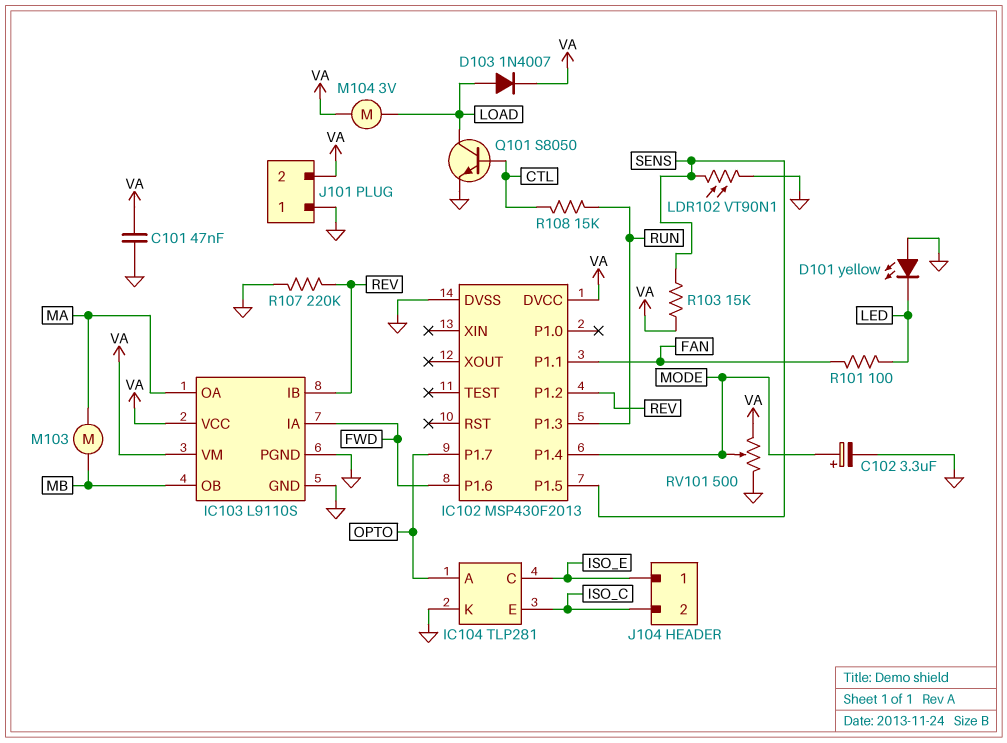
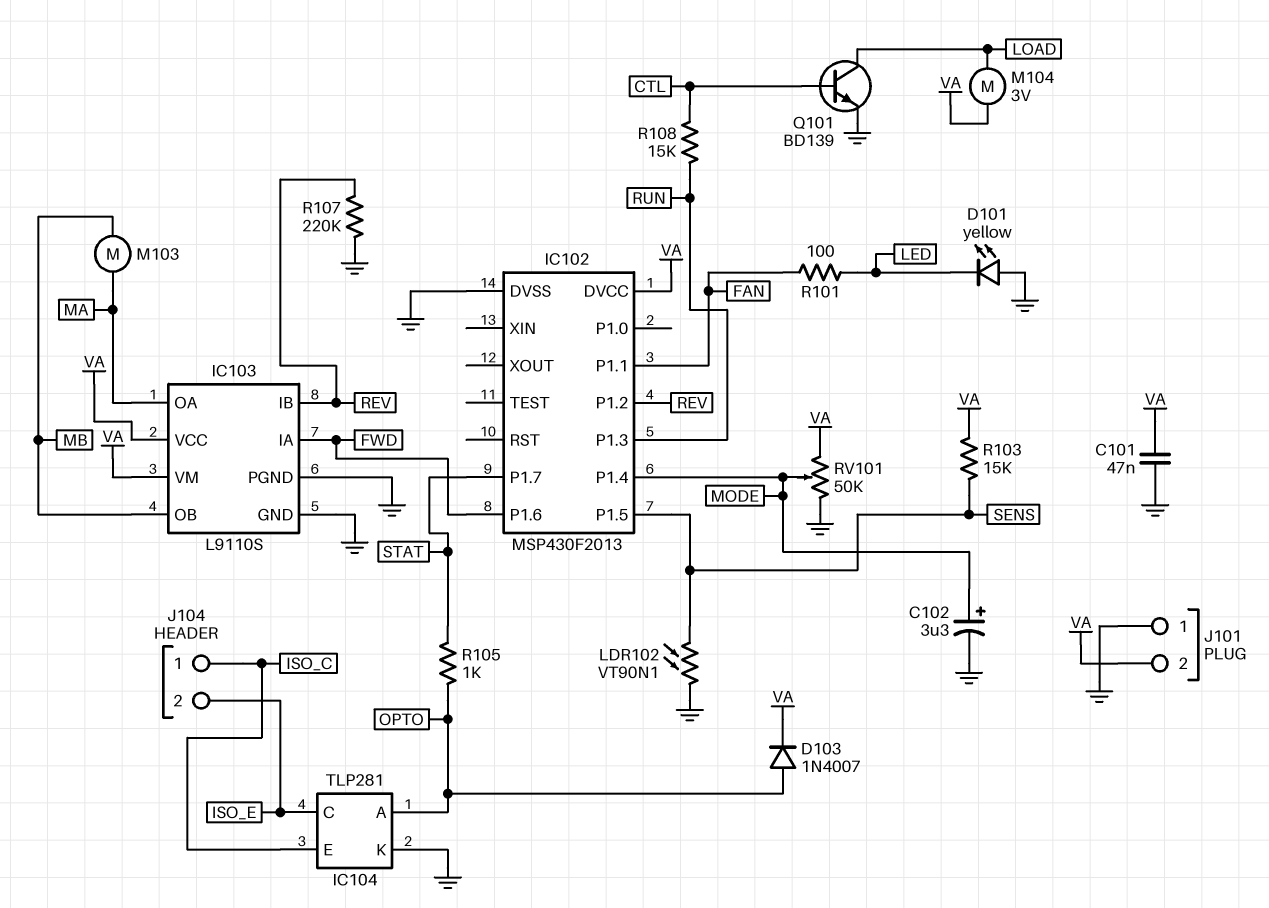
D103: diode 1N4007 (A LOAD, K VA) -> diode 1N4007 (A OPTO, K VA)
IC102 pin P1.7: OPTO -> STAT
J104 pin 1: ISO_E -> ISO_C
J104 pin 2: ISO_C -> ISO_E
Q101: NPN S8050 (B CTL, C LOAD, E GND) -> NPN BD139 (B CTL, C LOAD, E GND)
R105: none -> 1k (OPTO, STAT)
RV101: 500 (GND, VA, wiper MODE) -> 50k (GND, VA, wiper MODE)

